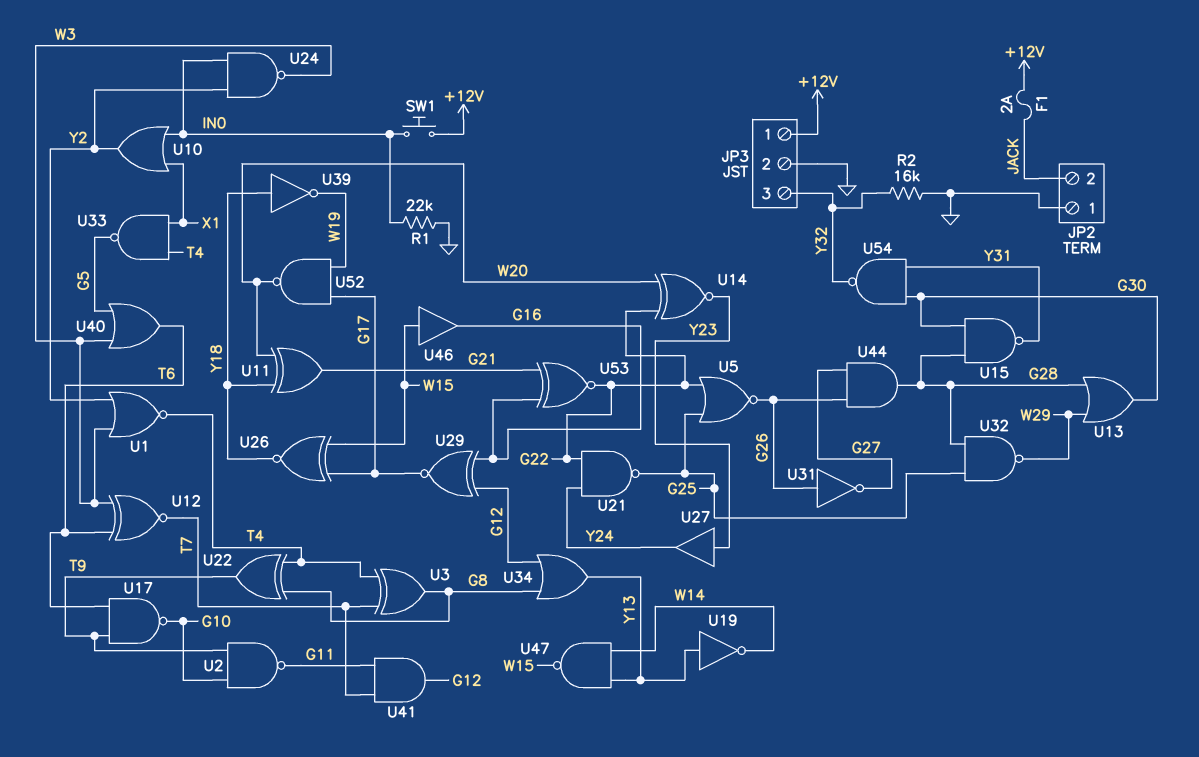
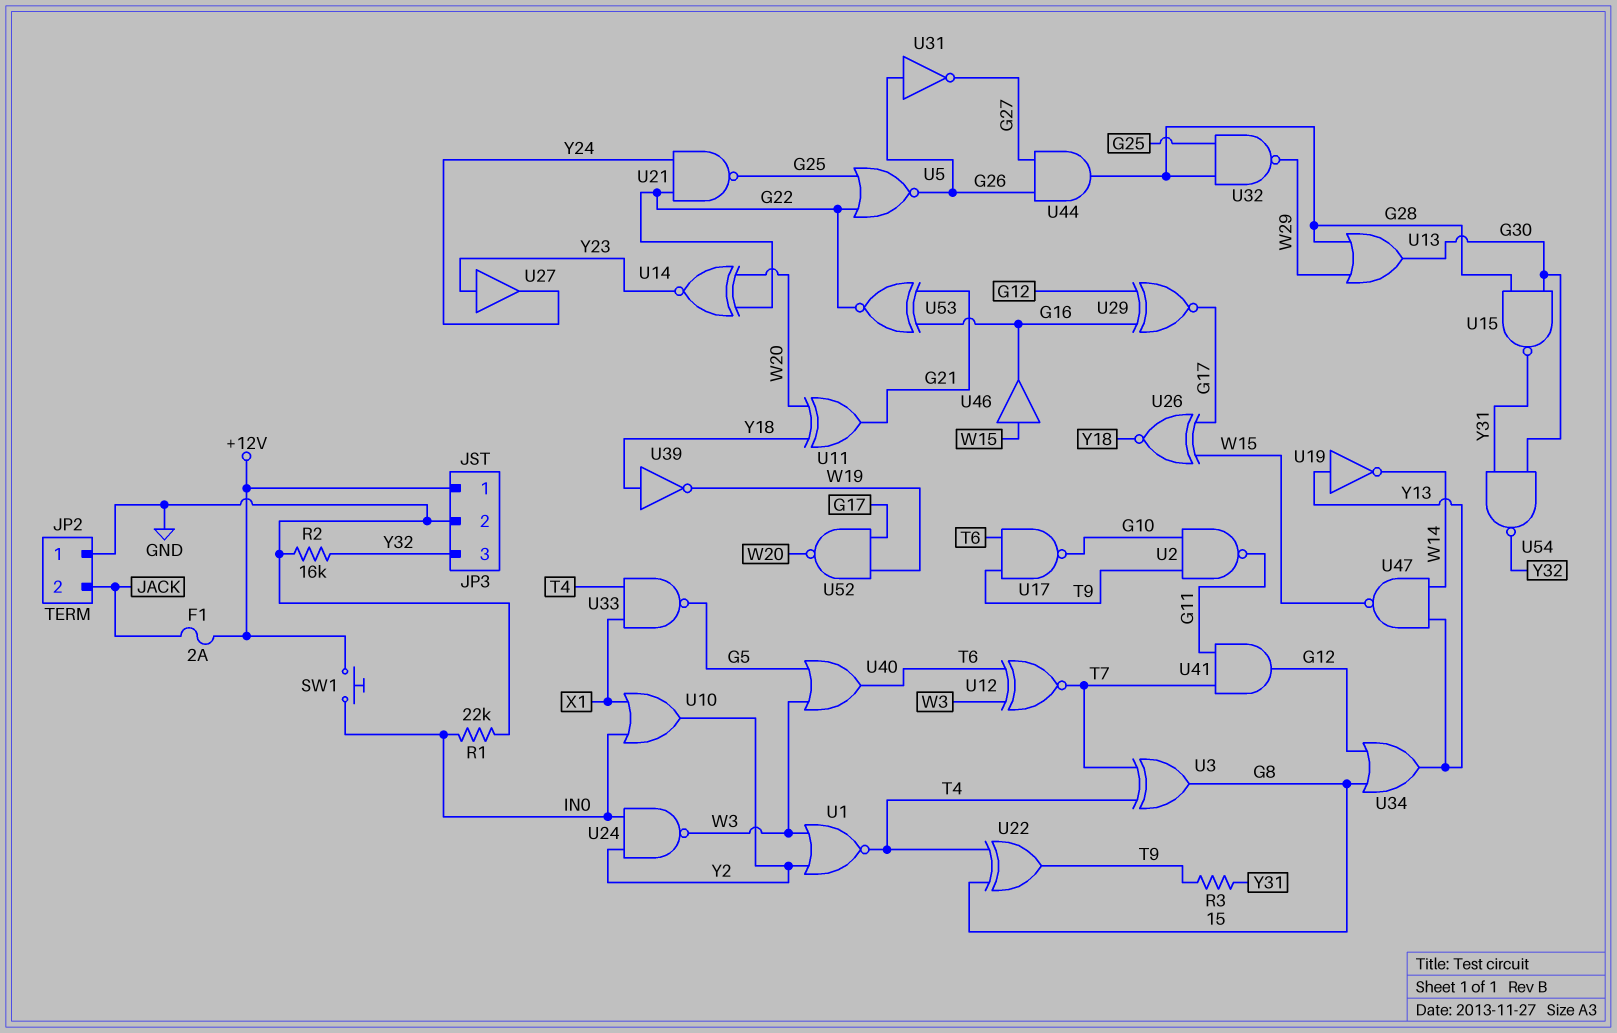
R3: none -> 15 (T9, Y31)

